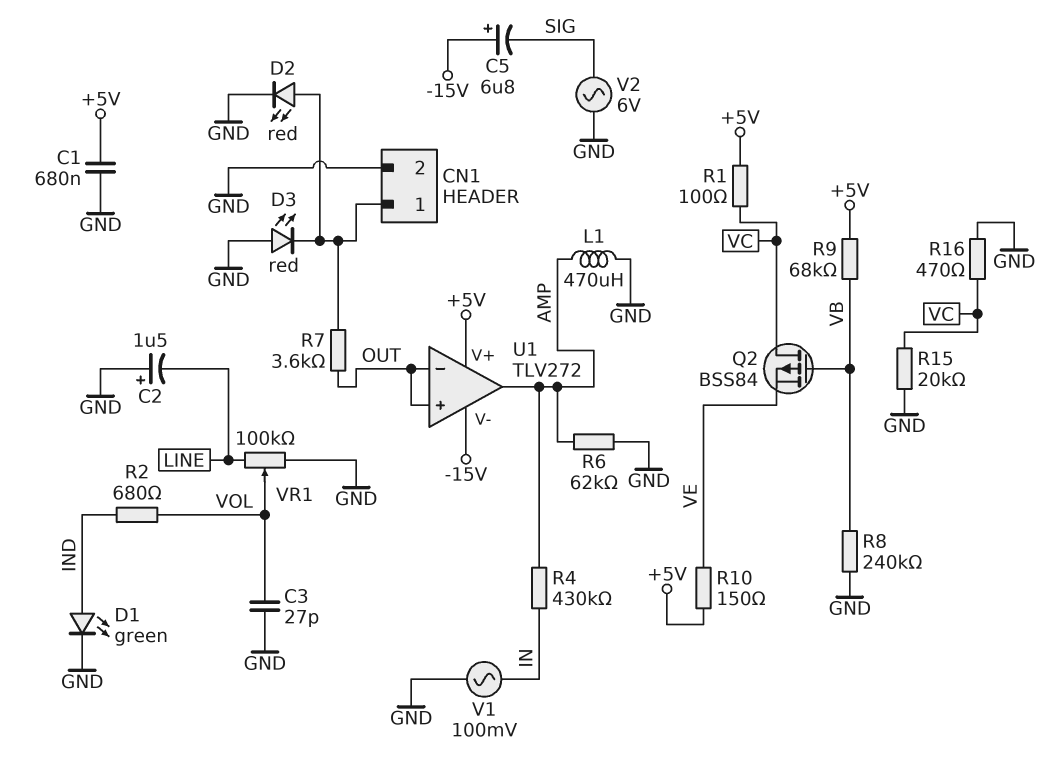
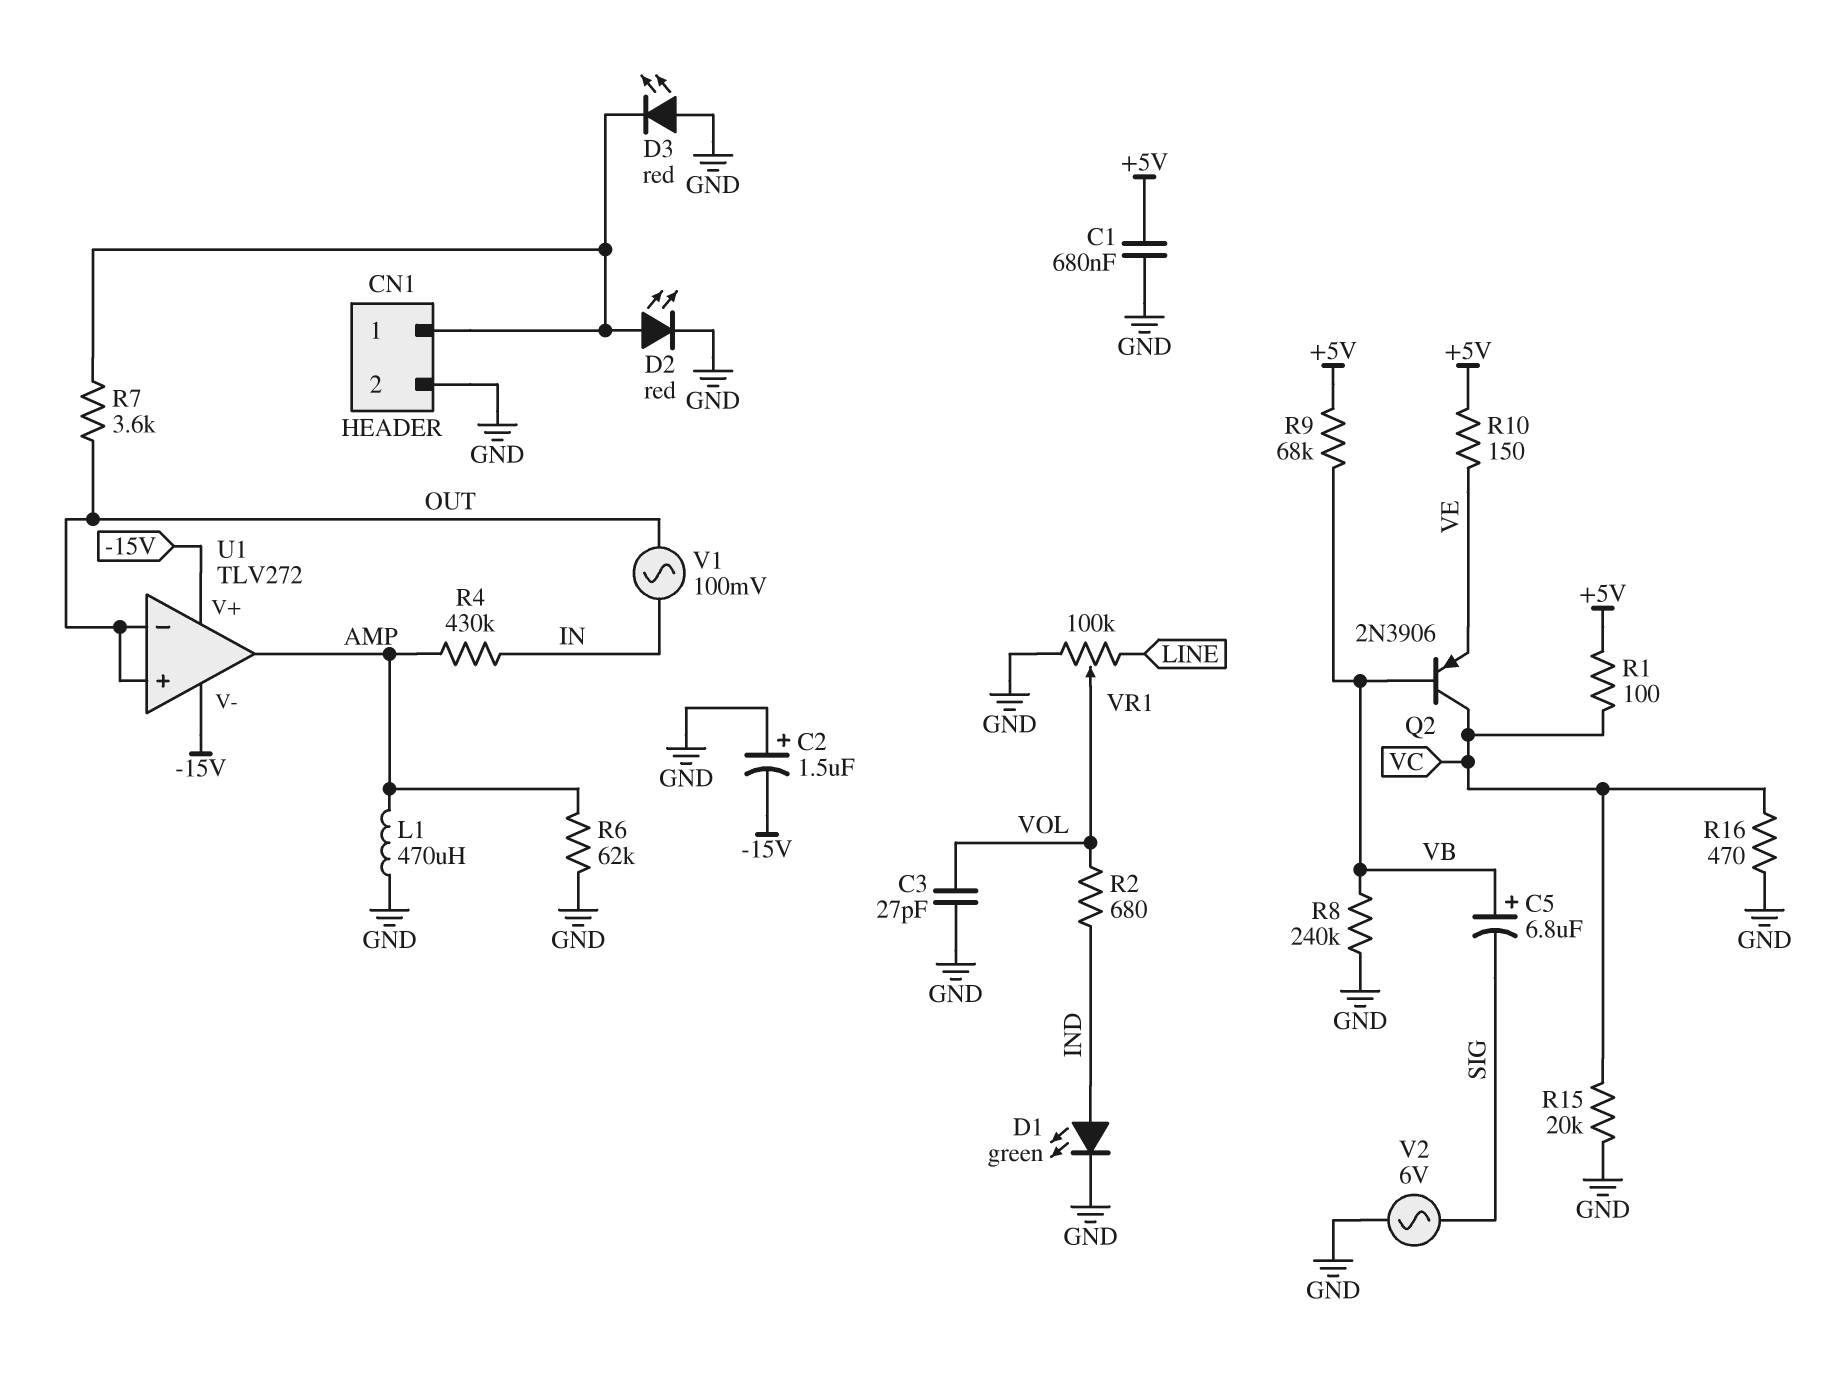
C2: 1.5uF (plus GND, minus LINE) -> 1.5uF (plus GND, minus -15V)
C5: 6.8uF (plus -15V, minus SIG) -> 6.8uF (plus VB, minus SIG)
Q2: PMOS BSS84 (G VB, D VC, S VE) -> PNP 2N3906 (B VB, C VC, E VE)
U1 pin V+: +5V -> -15V
V1: AC 100mV (GND, IN) -> AC 100mV (IN, OUT)

